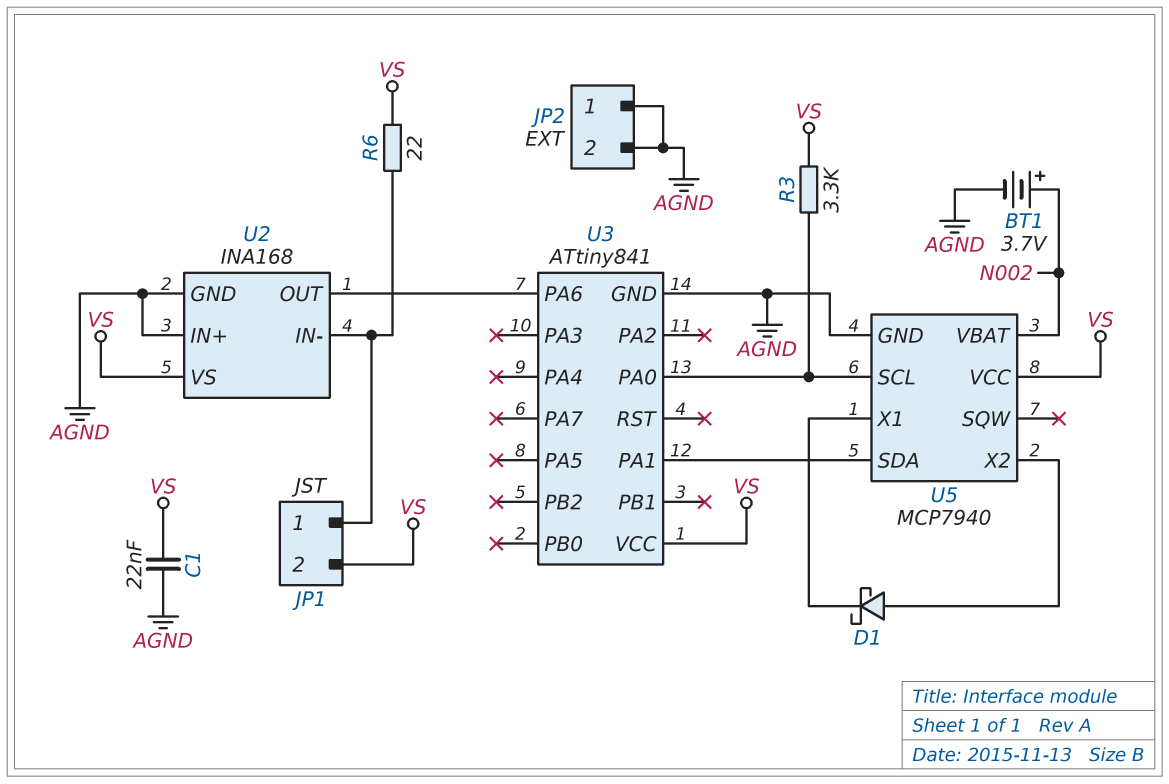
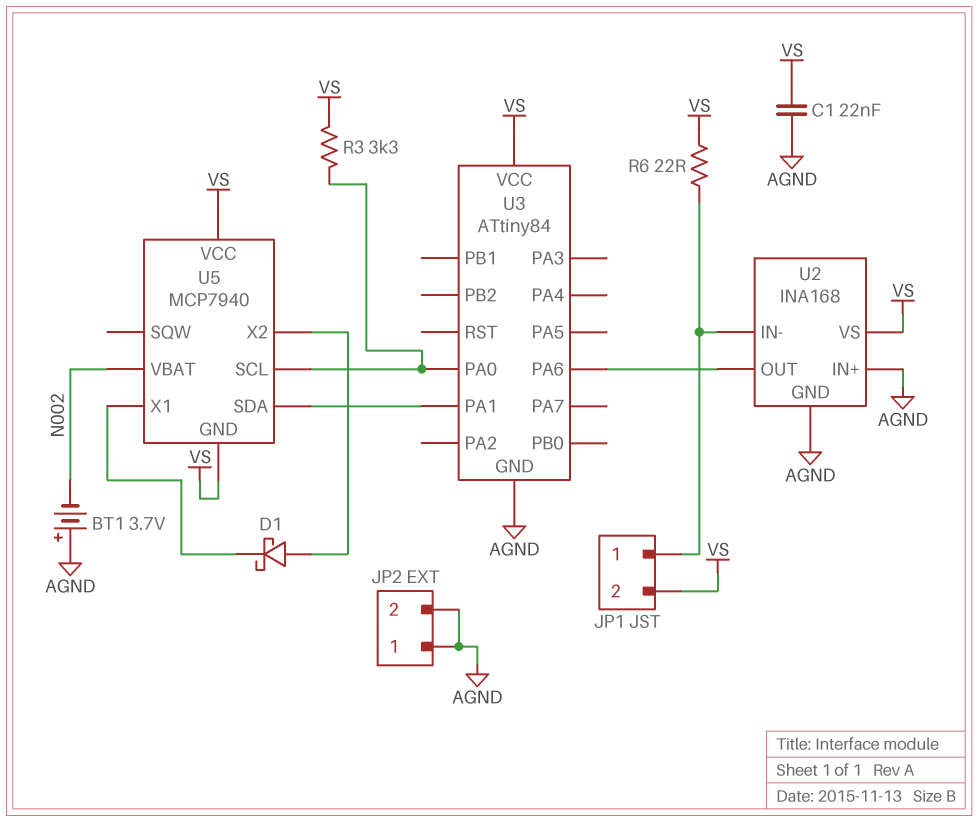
BT1: 3.7V (plus N002, minus AGND) -> 3.7V (plus AGND, minus N002)
U3: ATtiny841 -> ATtiny84
U5 pin GND: AGND -> VS

